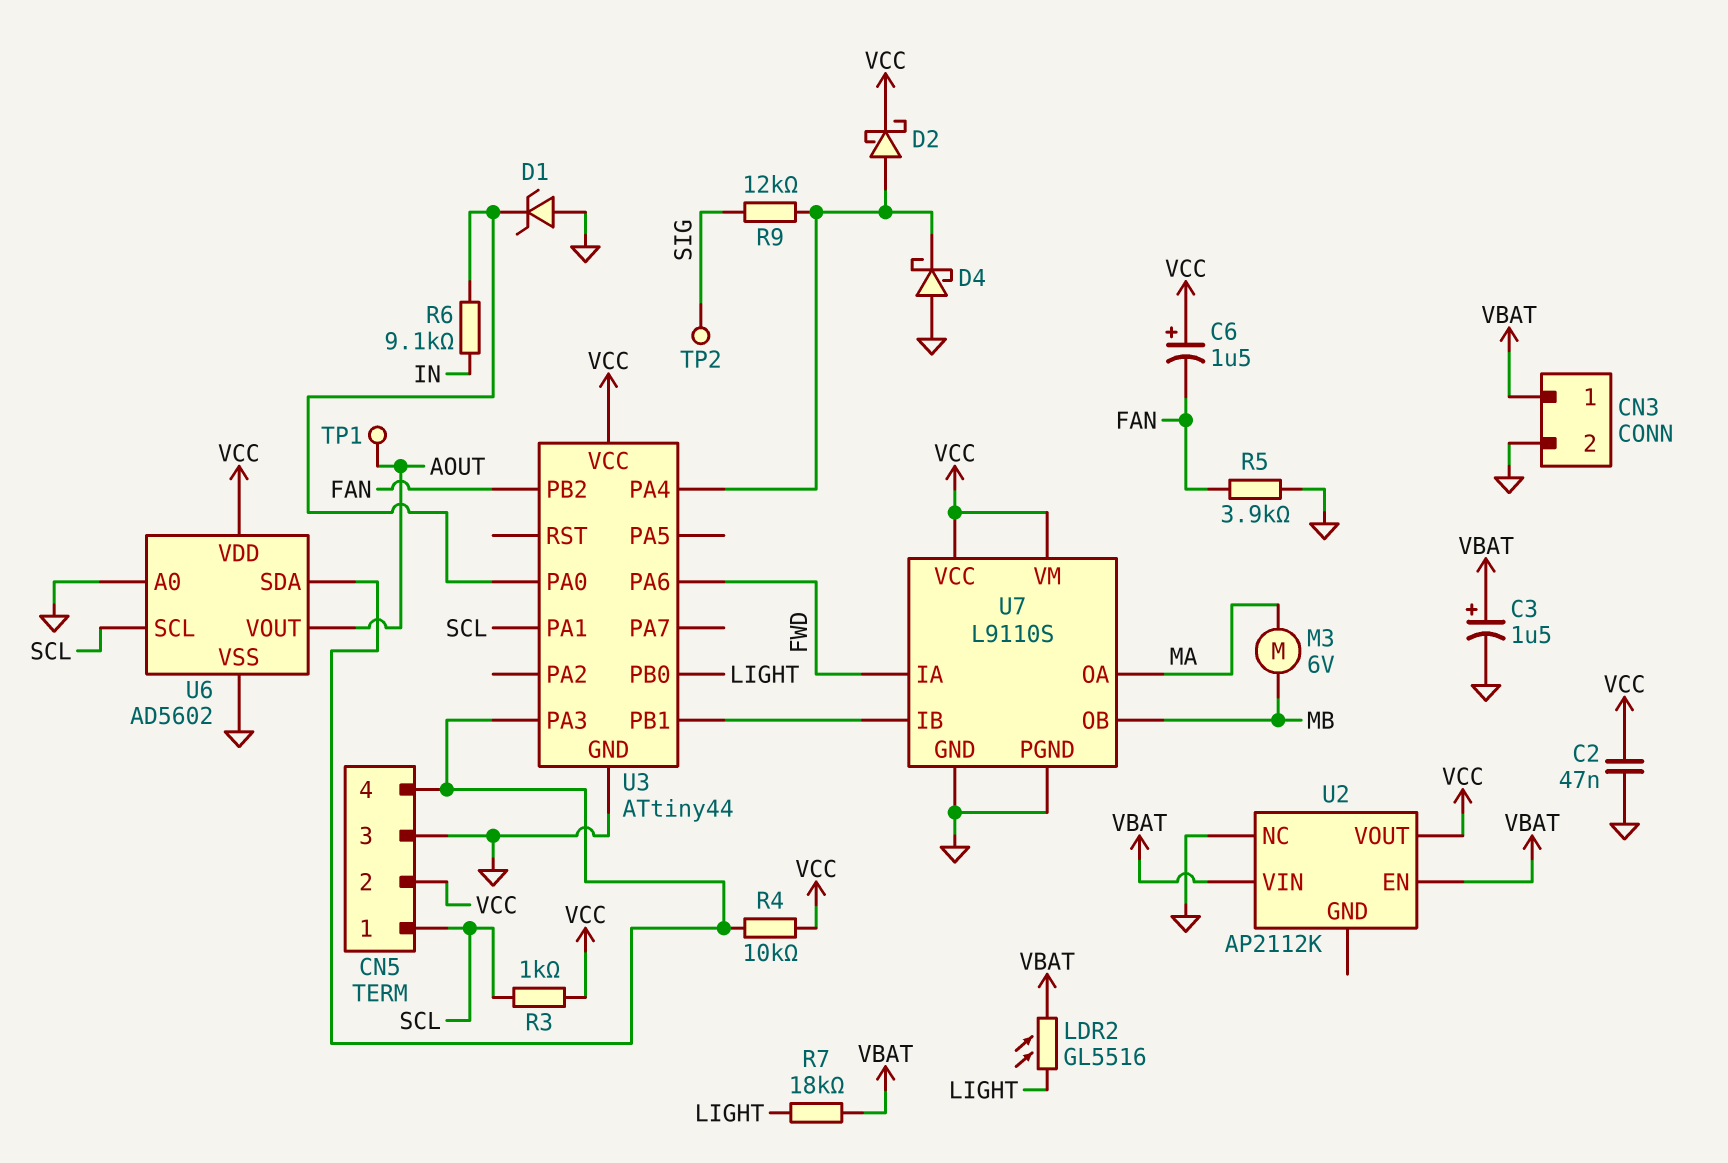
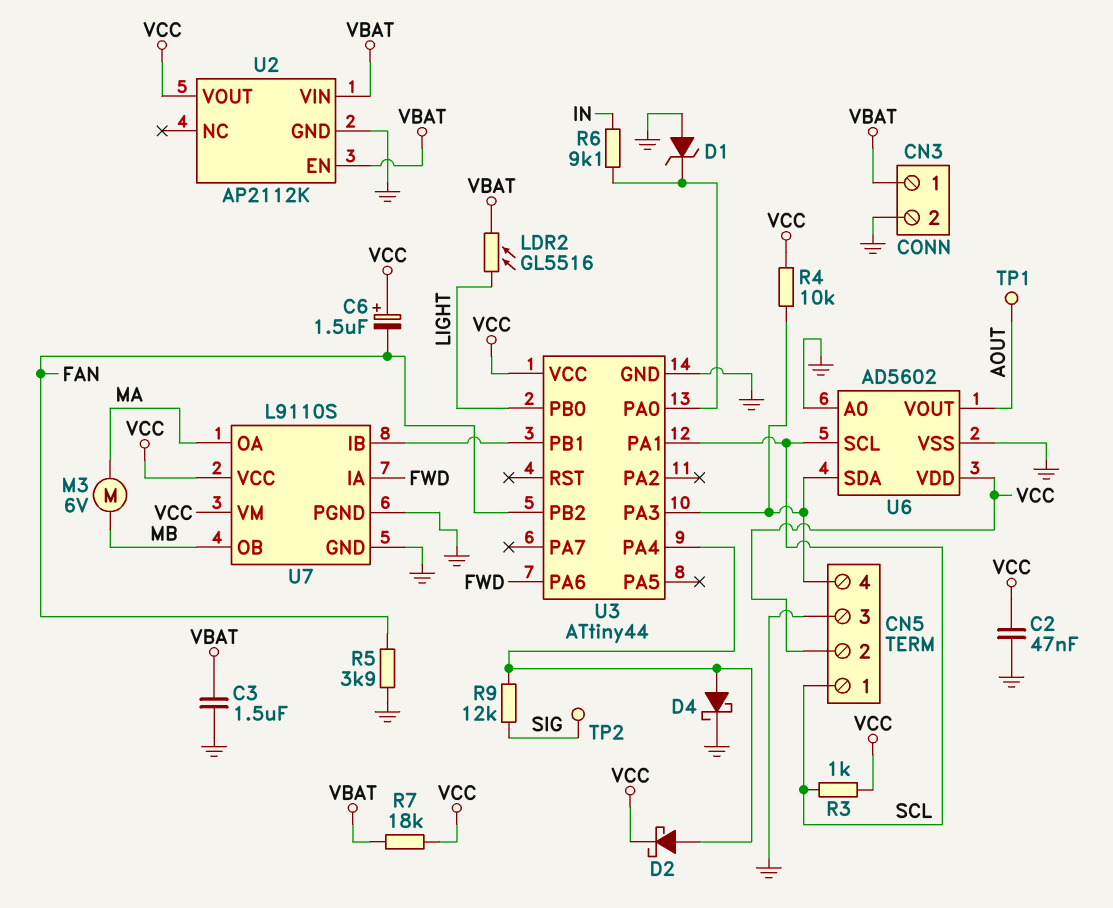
C3: 1.5uF (plus VBAT, minus GND) -> 1.5uF (GND, VBAT)
D4: schottky (A GND, K U3/PA4) -> schottky (A U3/PA4, K GND)
R7: 18k (LIGHT, VBAT) -> 18k (VBAT, VCC)
U2 pin GND: none -> GND
U2 pin NC: GND -> none

